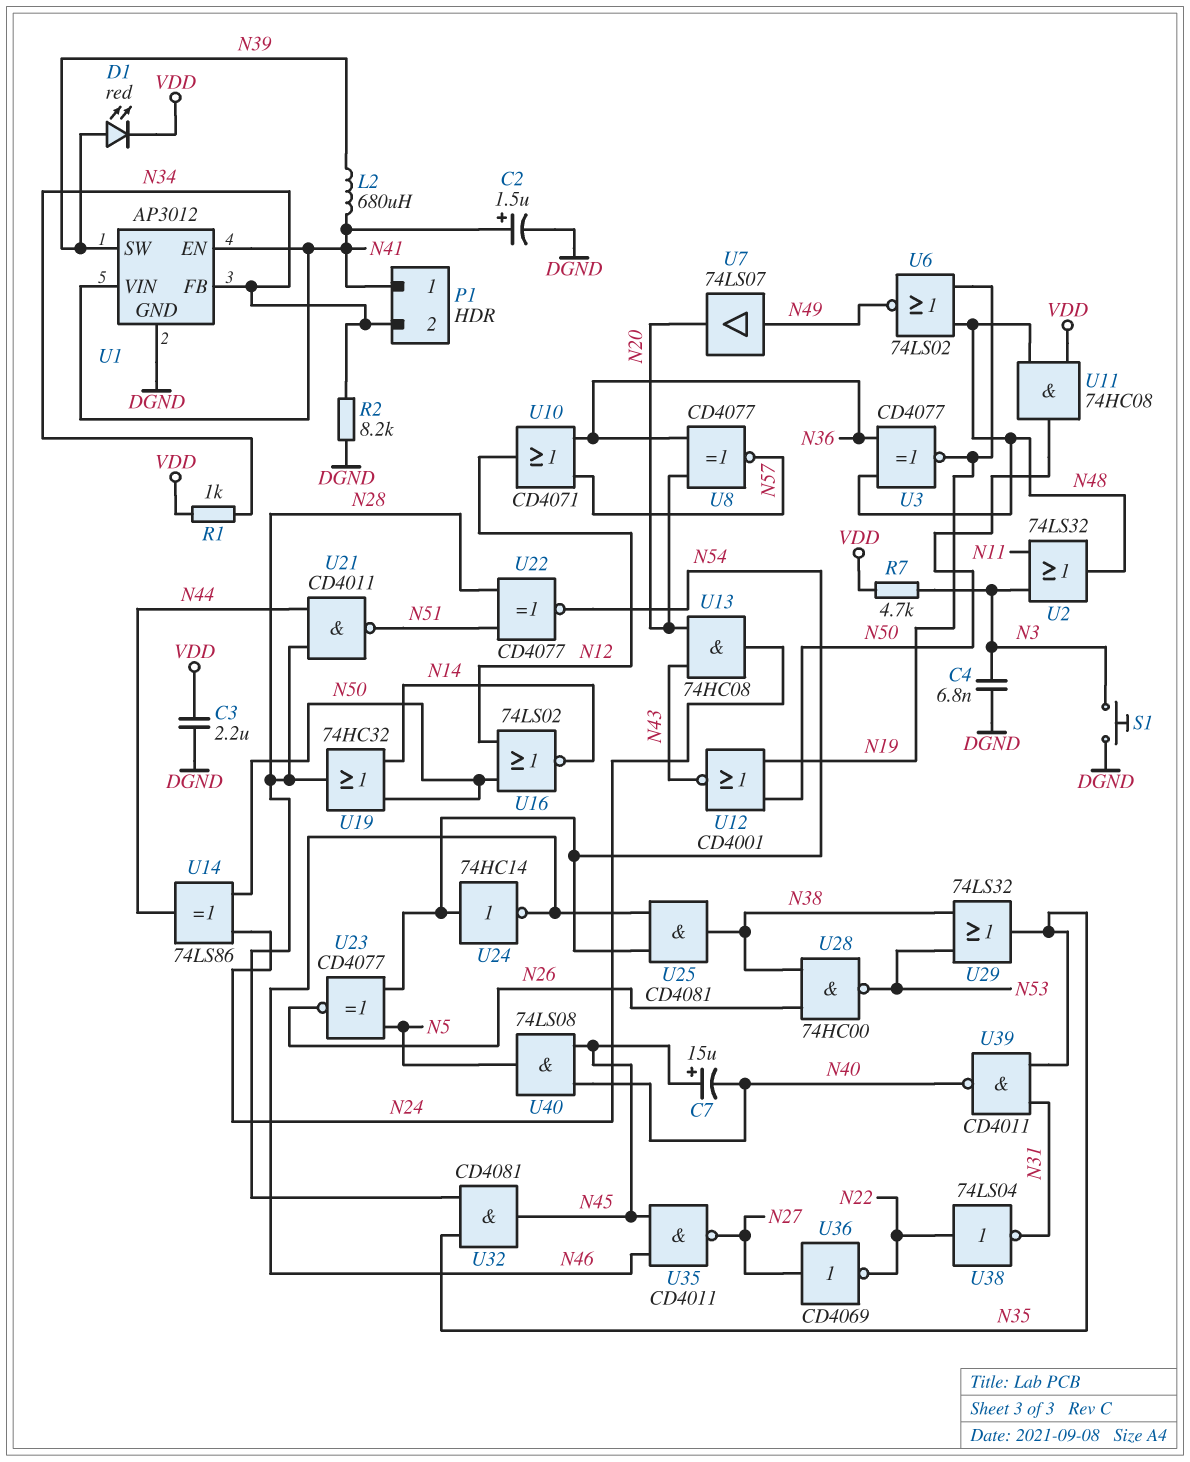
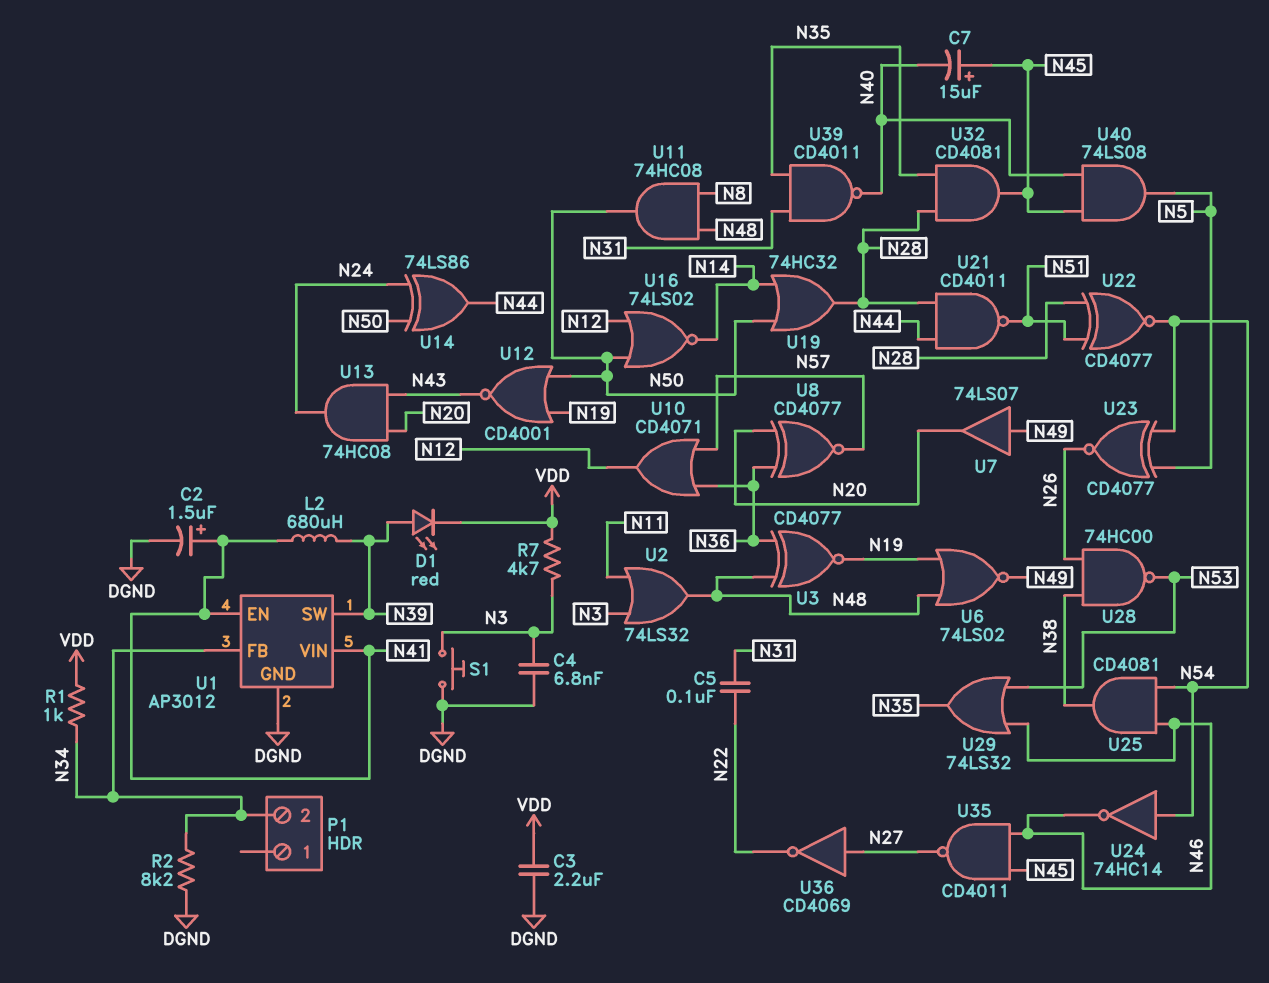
C5: none -> 100nF (N22, N31)
P1 pin 1: N41 -> none
U11: AND 74HC08 (in N48, in VDD, out N50) -> AND 74HC08 (in N8, in N48, out N50)
U29: OR 74LS32 (in N38, in N53, out N35) -> OR 74LS32 (in N46, in N53, out N35)
U38: NOT 74LS04 (in N22, out N31) -> none

